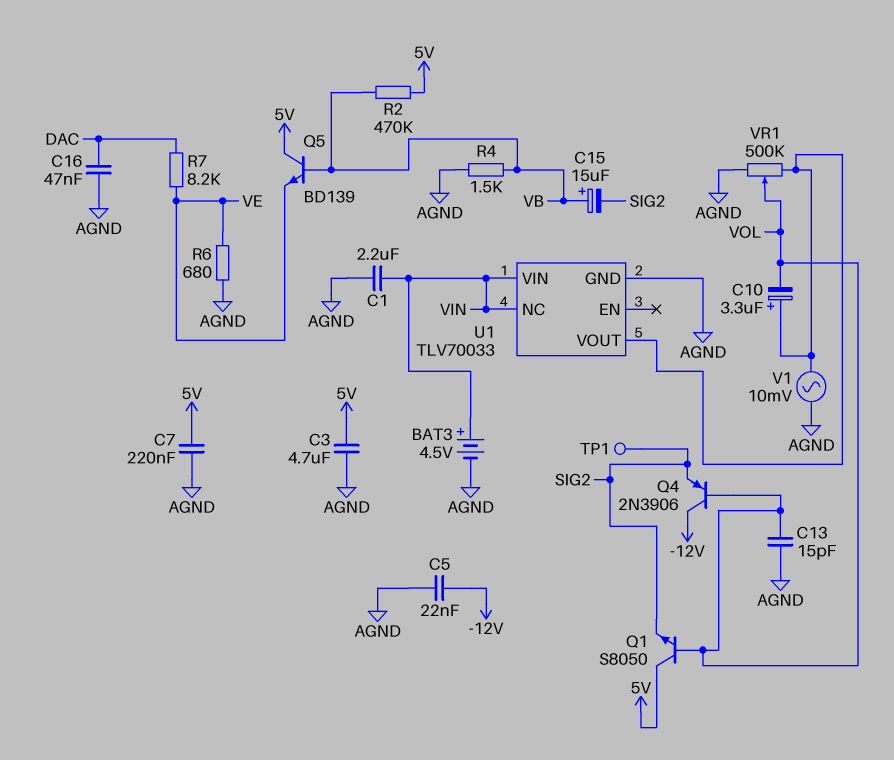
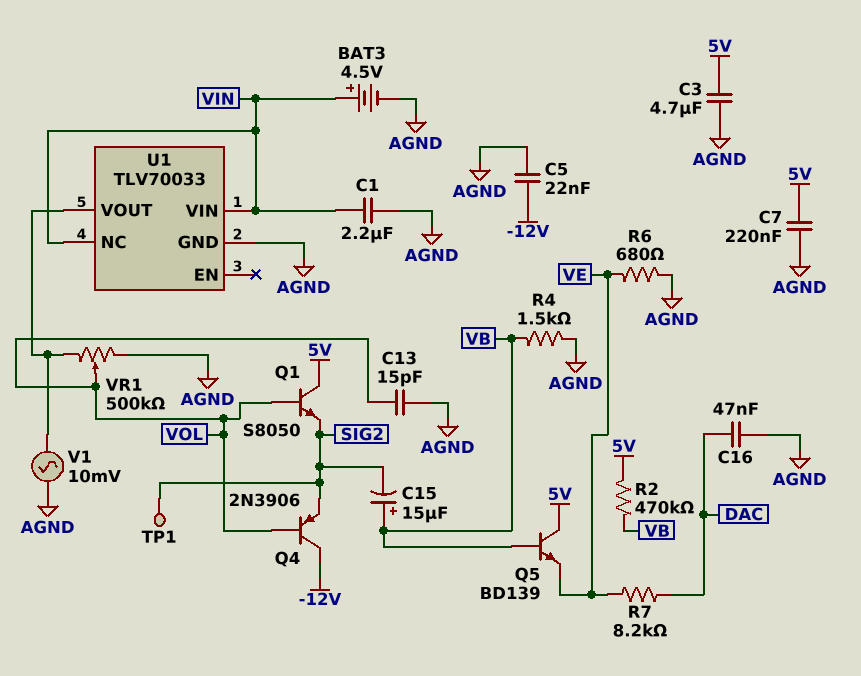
C10: 3.3uF (plus U1/VOUT, minus VOL) -> none

